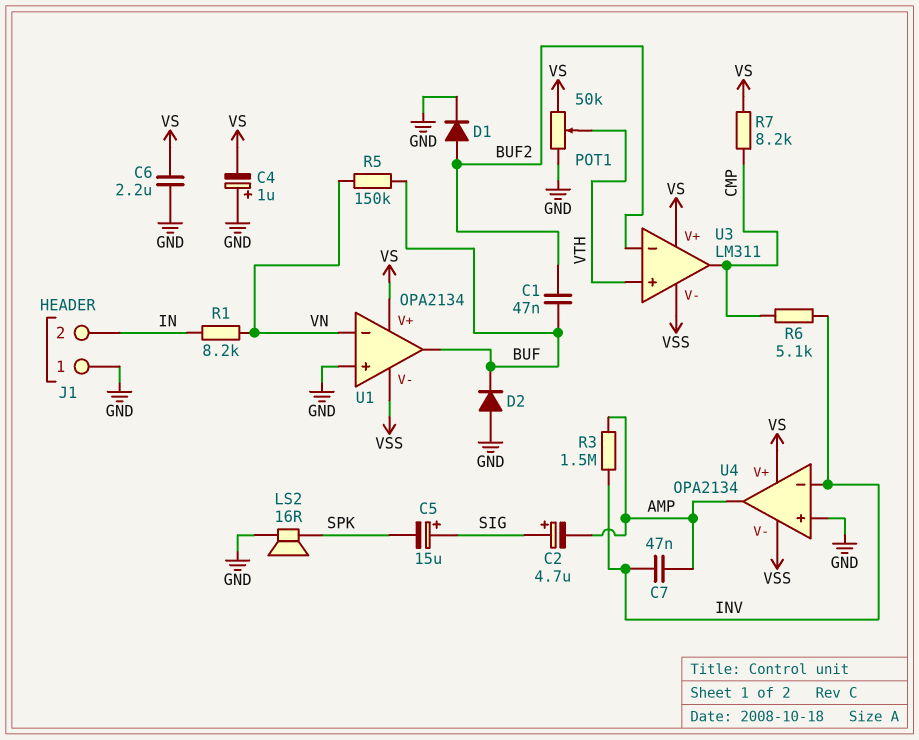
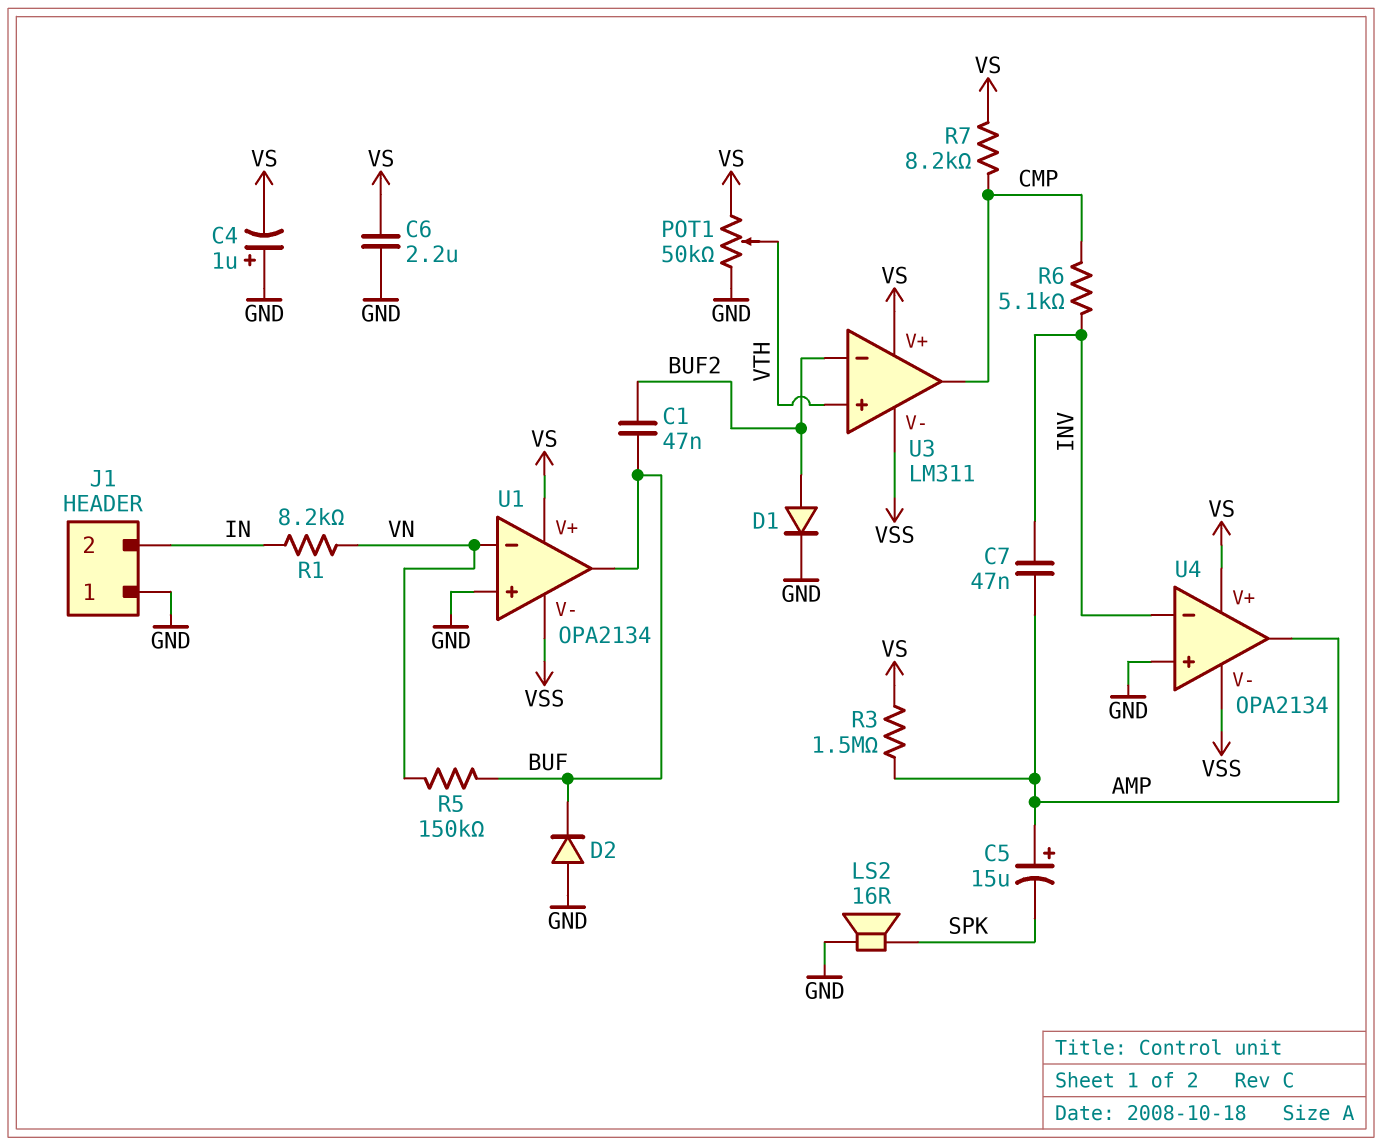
C2: 4.7uF (plus SIG, minus AMP) -> none
C5: 15uF (plus SIG, minus SPK) -> 15uF (plus AMP, minus SPK)
R3: 1.5M (AMP, INV) -> 1.5M (AMP, VS)

